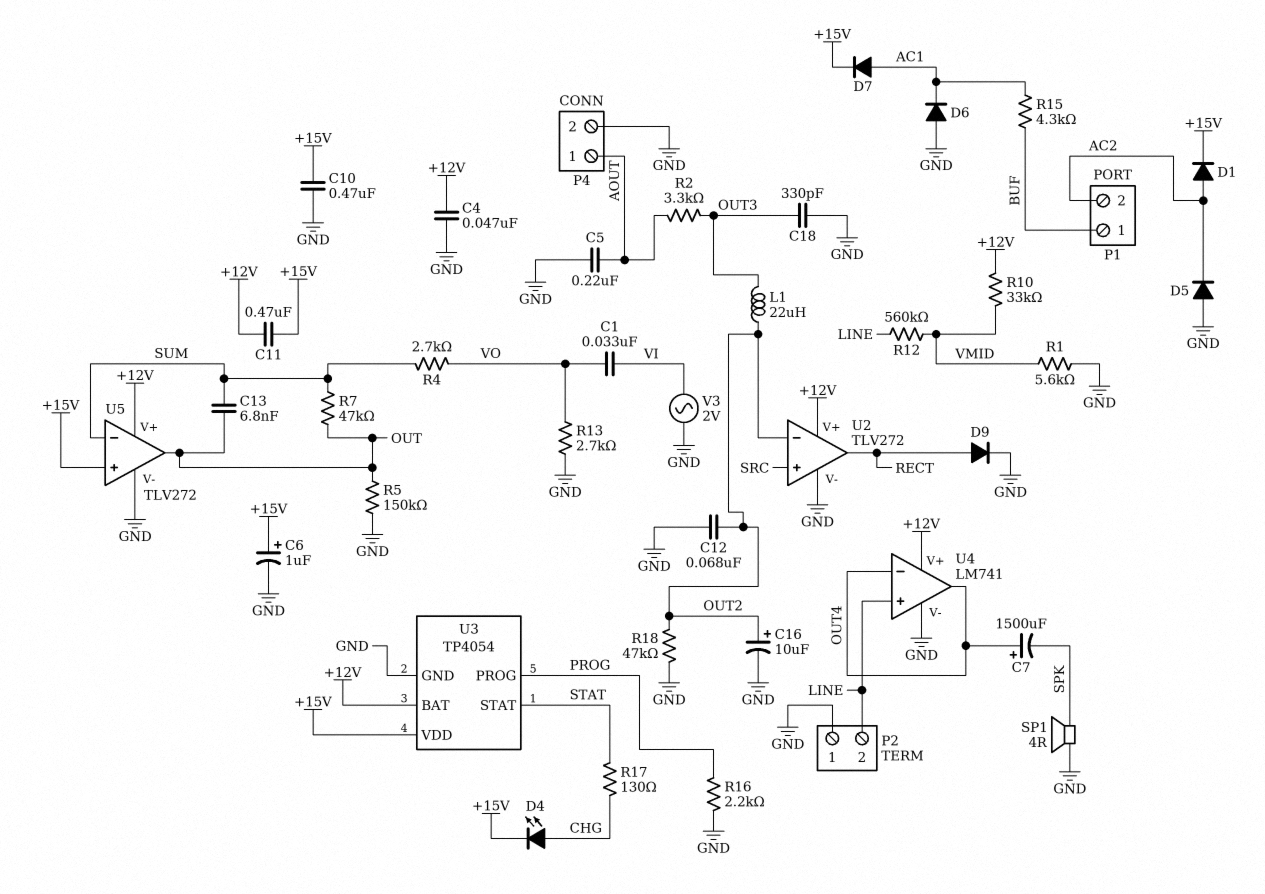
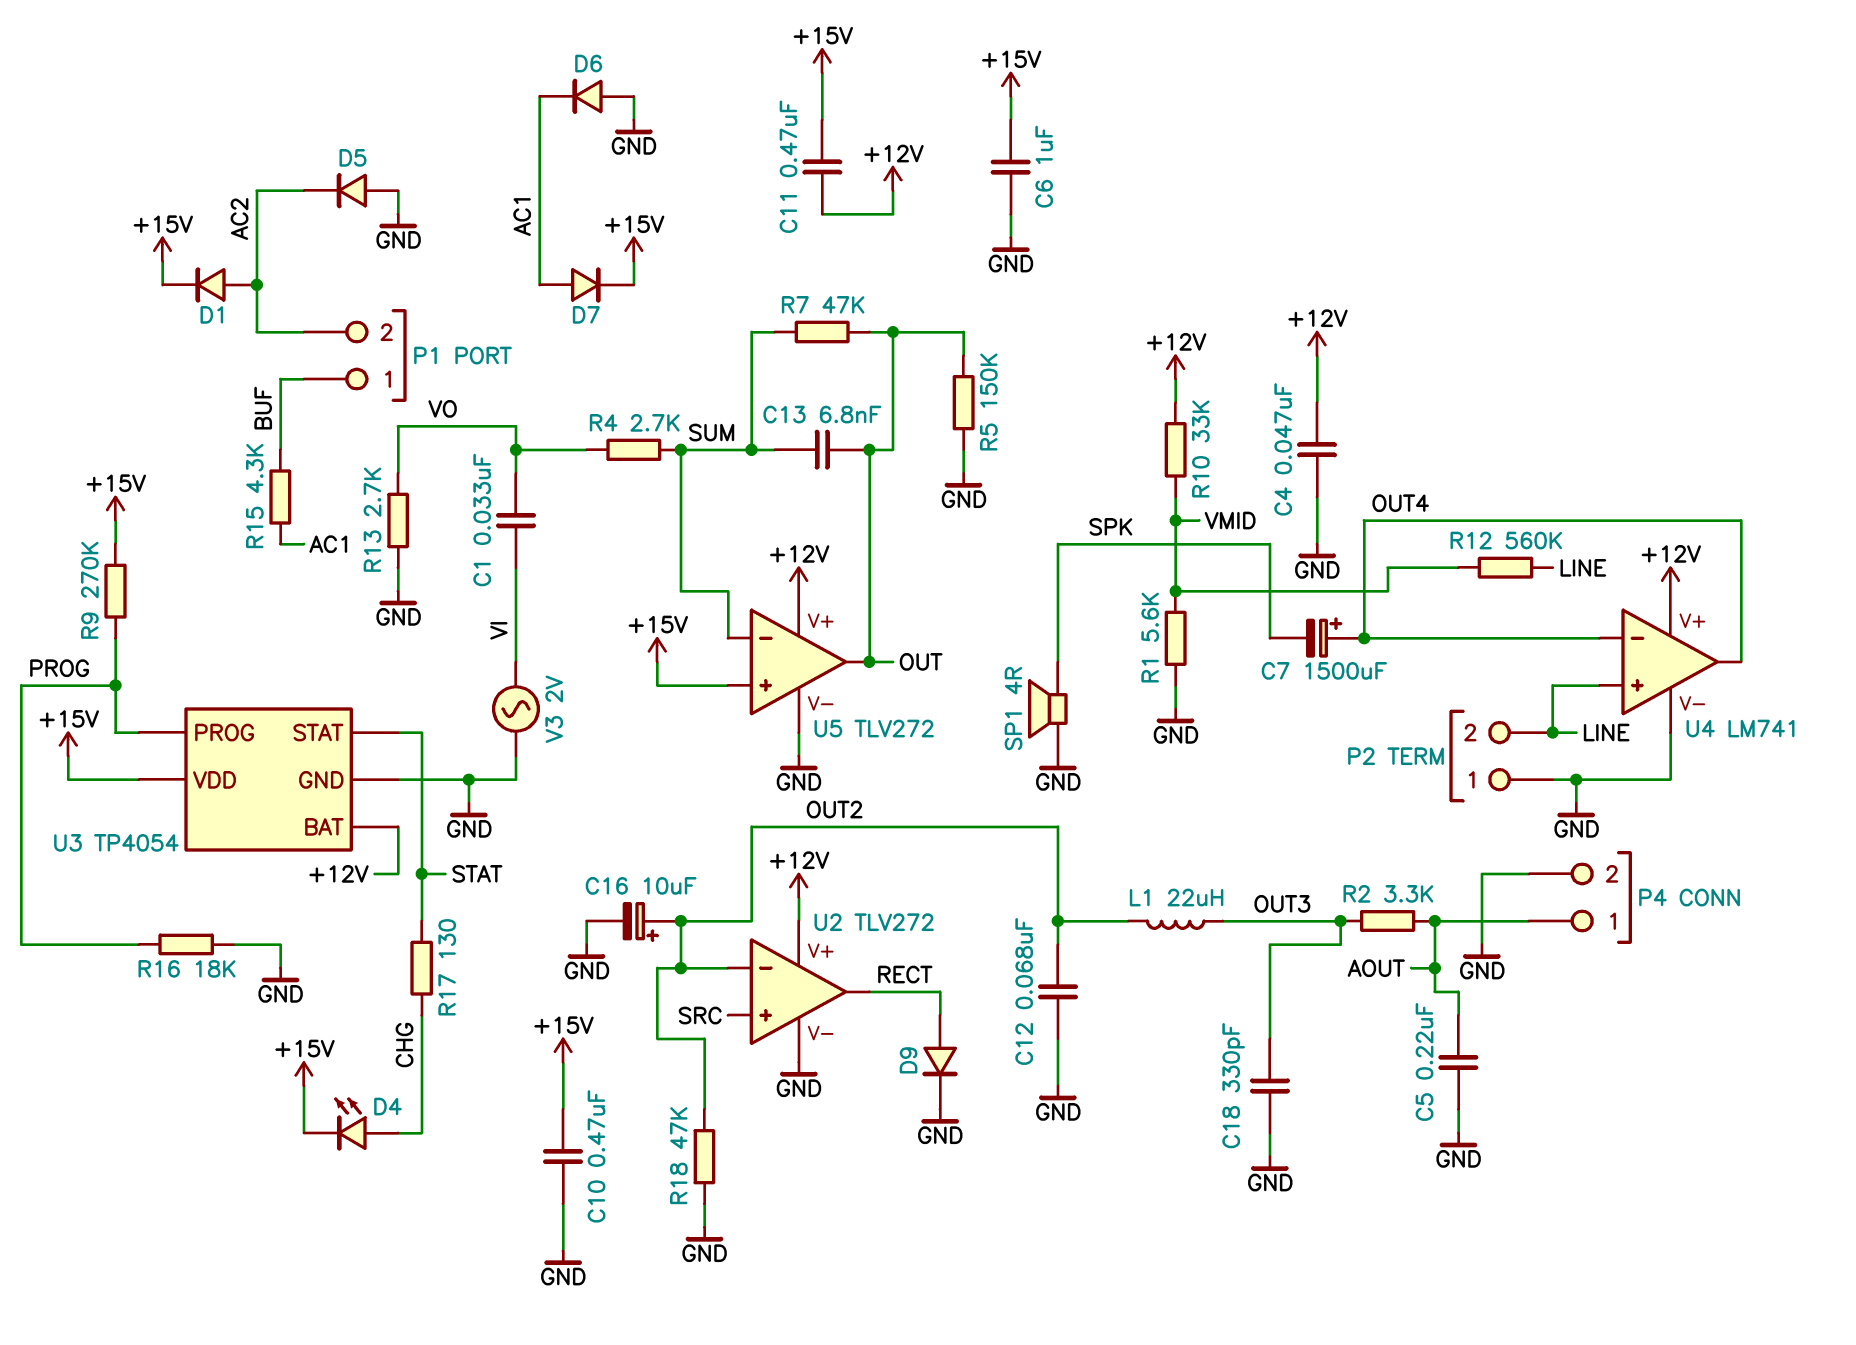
C6: 1uF (plus +15V, minus GND) -> 1uF (+15V, GND)
R9: none -> 270k (+15V, PROG)
R16: 2.2k (GND, PROG) -> 18k (GND, PROG)

